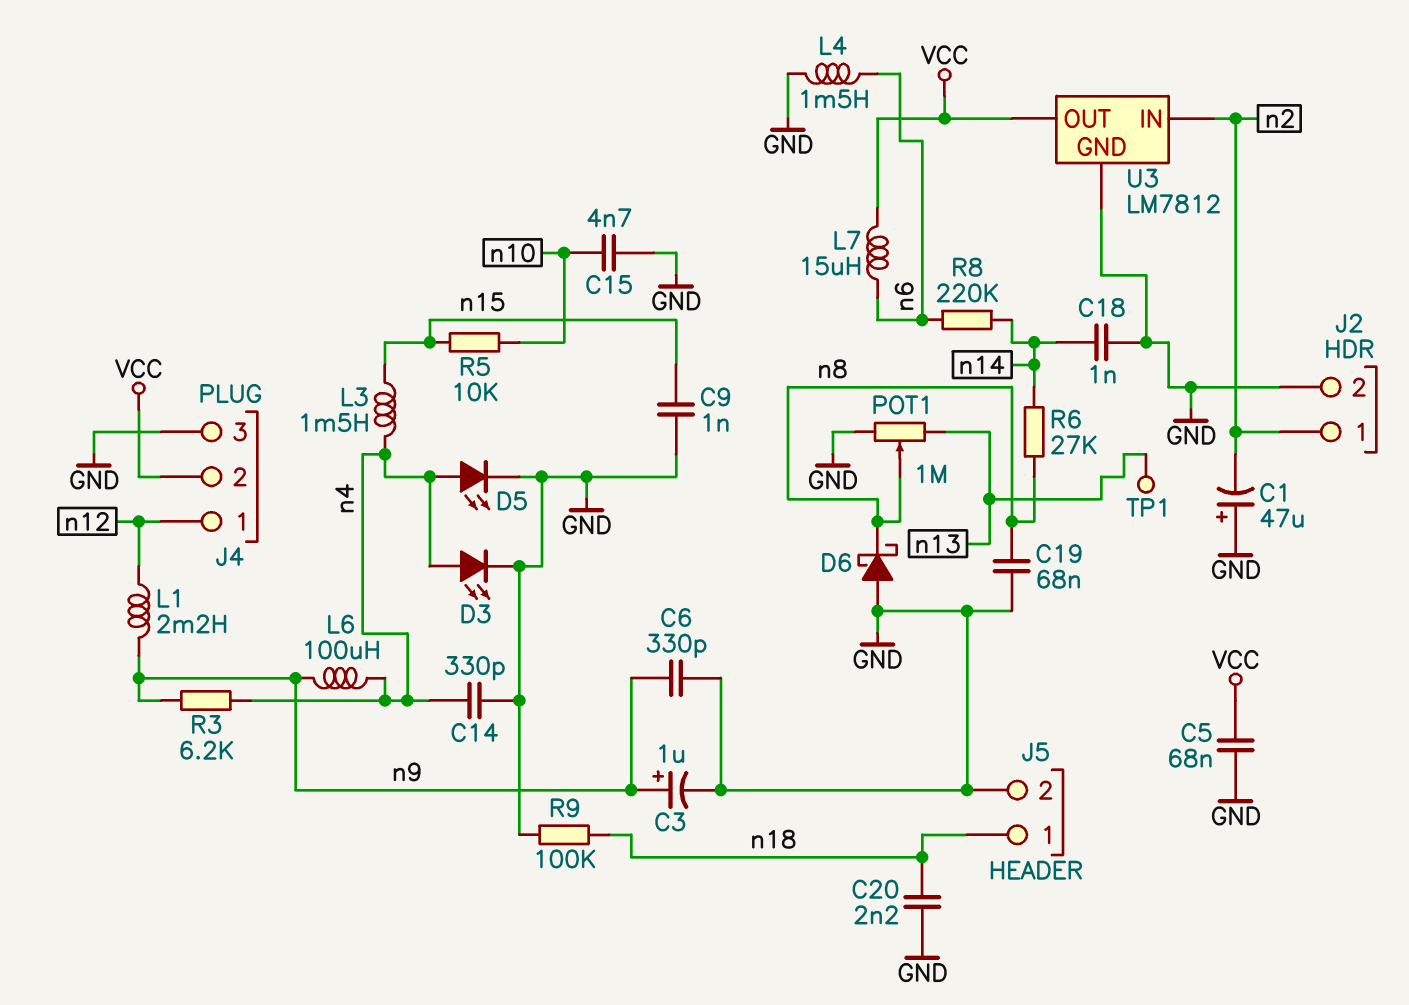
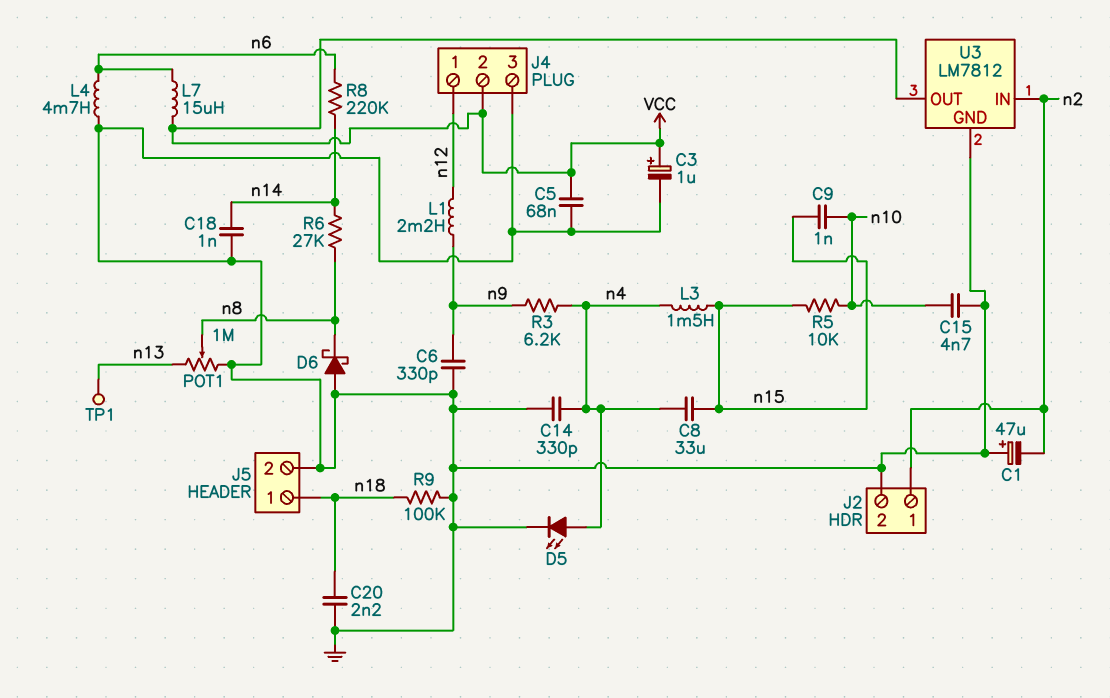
C3: 1uF (plus n9, minus GND) -> 1uF (plus VCC, minus GND)
C8: none -> 33uF (n4, n15)
C9: 1nF (GND, n15) -> 1nF (n10, n15)
C19: 68nF (GND, n8) -> none
D3: LED (A n4, K GND) -> none
L4: 1.5mH (GND, n6) -> 4.7mH (GND, n6)
L6: 100uH (n4, n9) -> none

